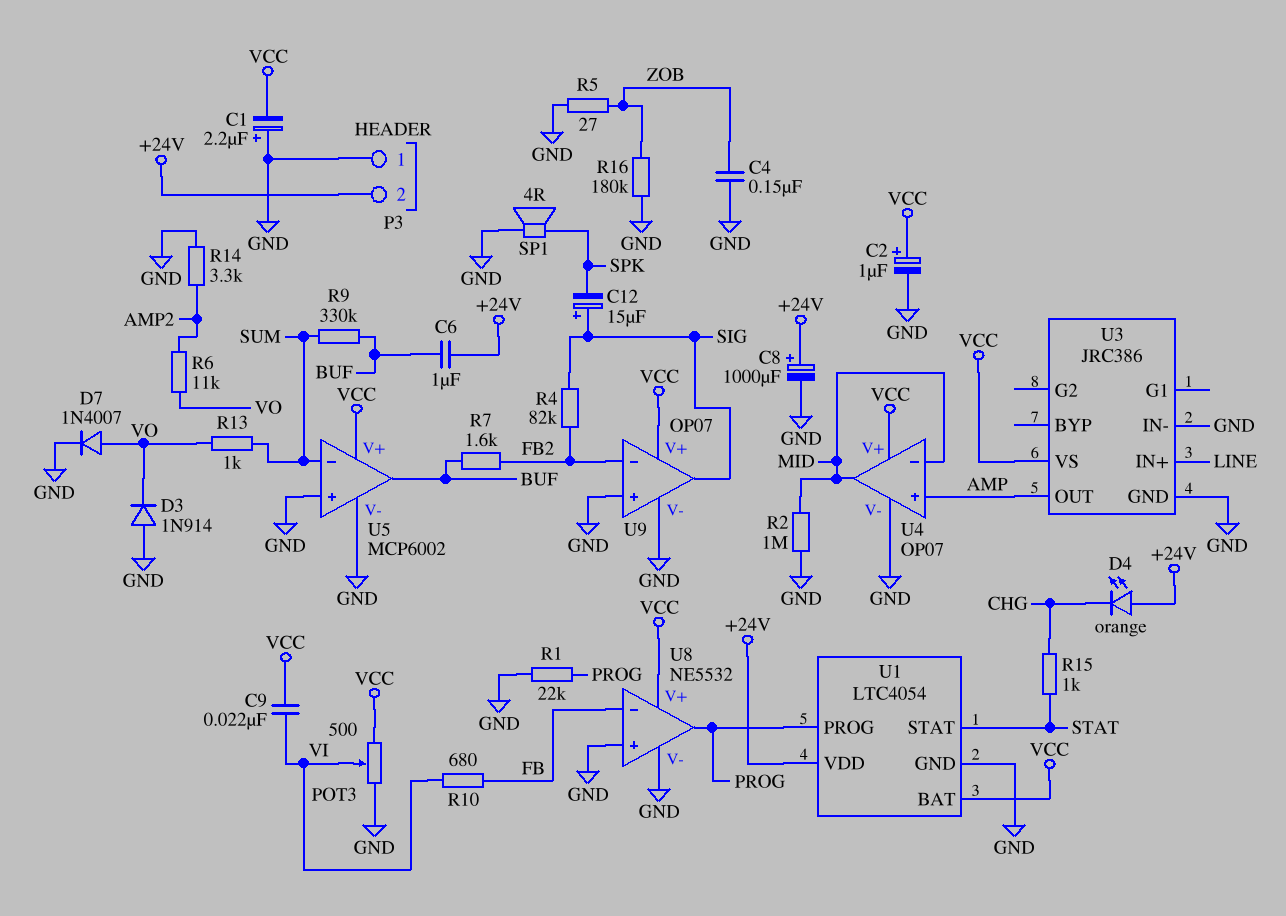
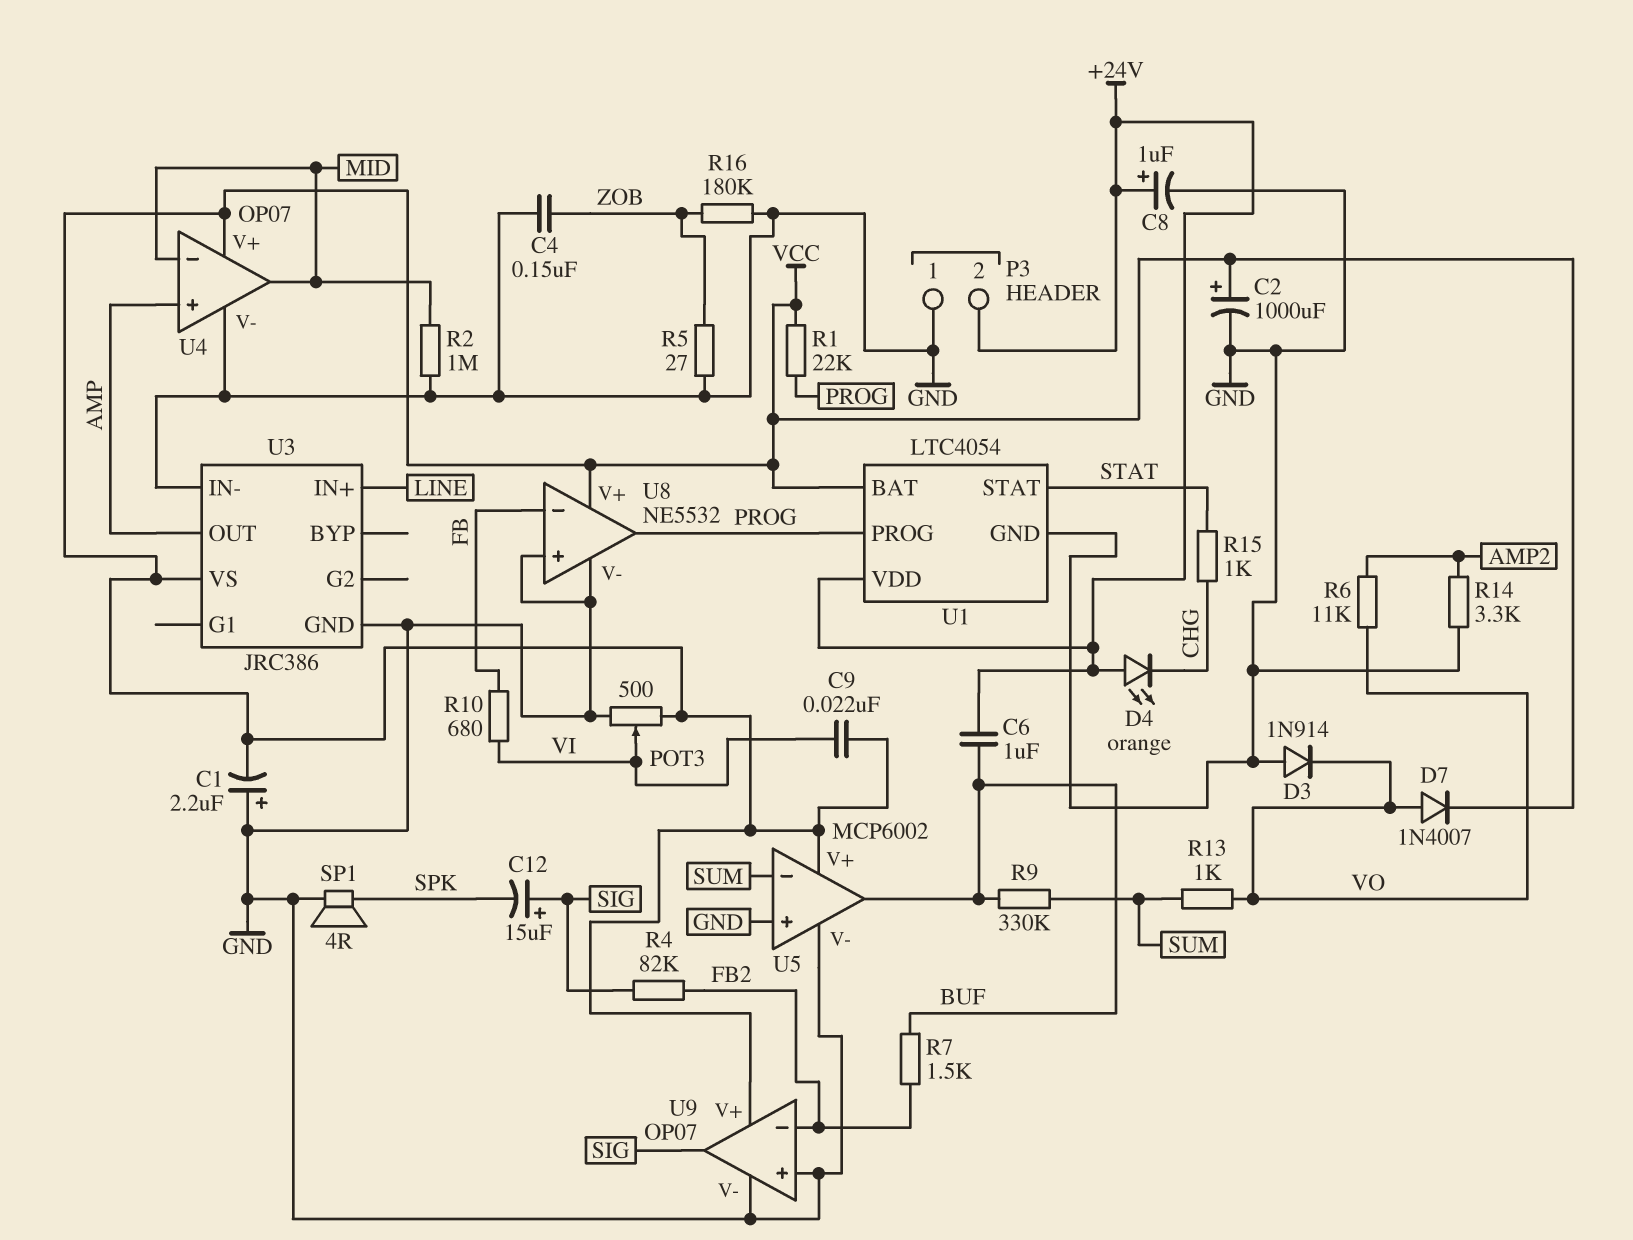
C2: 1uF (plus VCC, minus GND) -> 1000uF (plus VCC, minus GND)
C8: 1000uF (plus +24V, minus GND) -> 1uF (plus +24V, minus GND)
D7: diode 1N4007 (A VO, K GND) -> diode 1N4007 (A VO, K VCC)
R1: 22k (GND, PROG) -> 22k (PROG, VCC)
R7: 1.6k (BUF, FB2) -> 1.5k (BUF, FB2)

